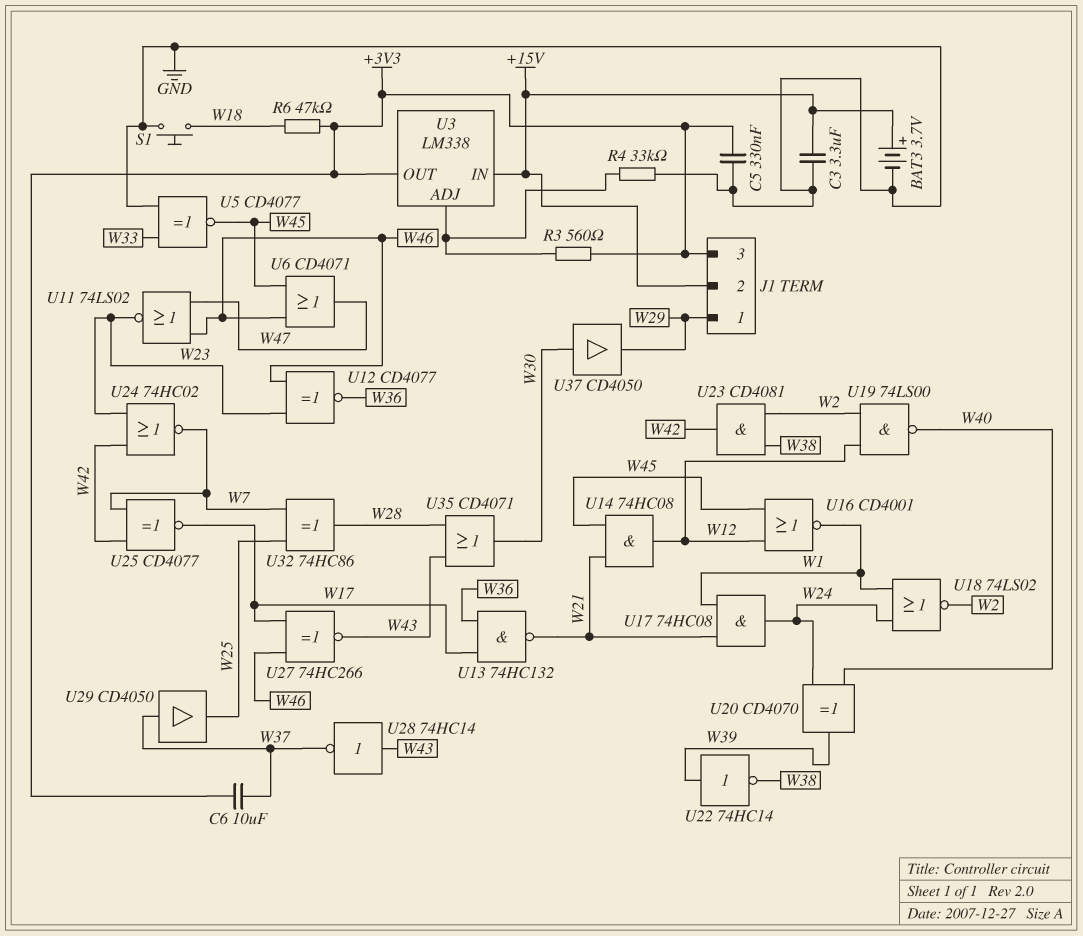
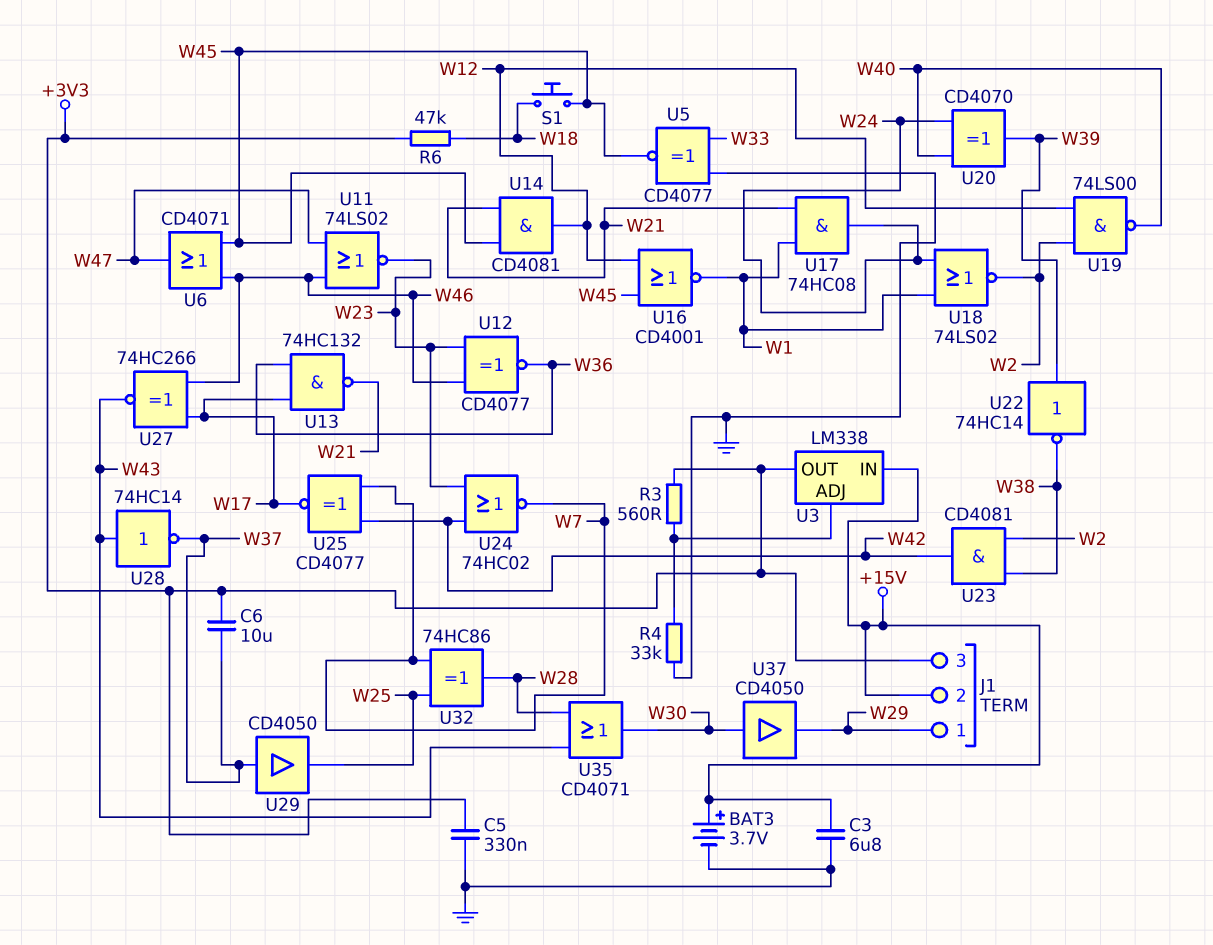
C3: 3.3uF (+15V, GND) -> 6.8uF (+15V, GND)
S1: button (GND, W18) -> button (W18, W45)
U14: AND 74HC08 (in W21, in W45, out W12) -> AND CD4081 (in W21, in W45, out W12)

